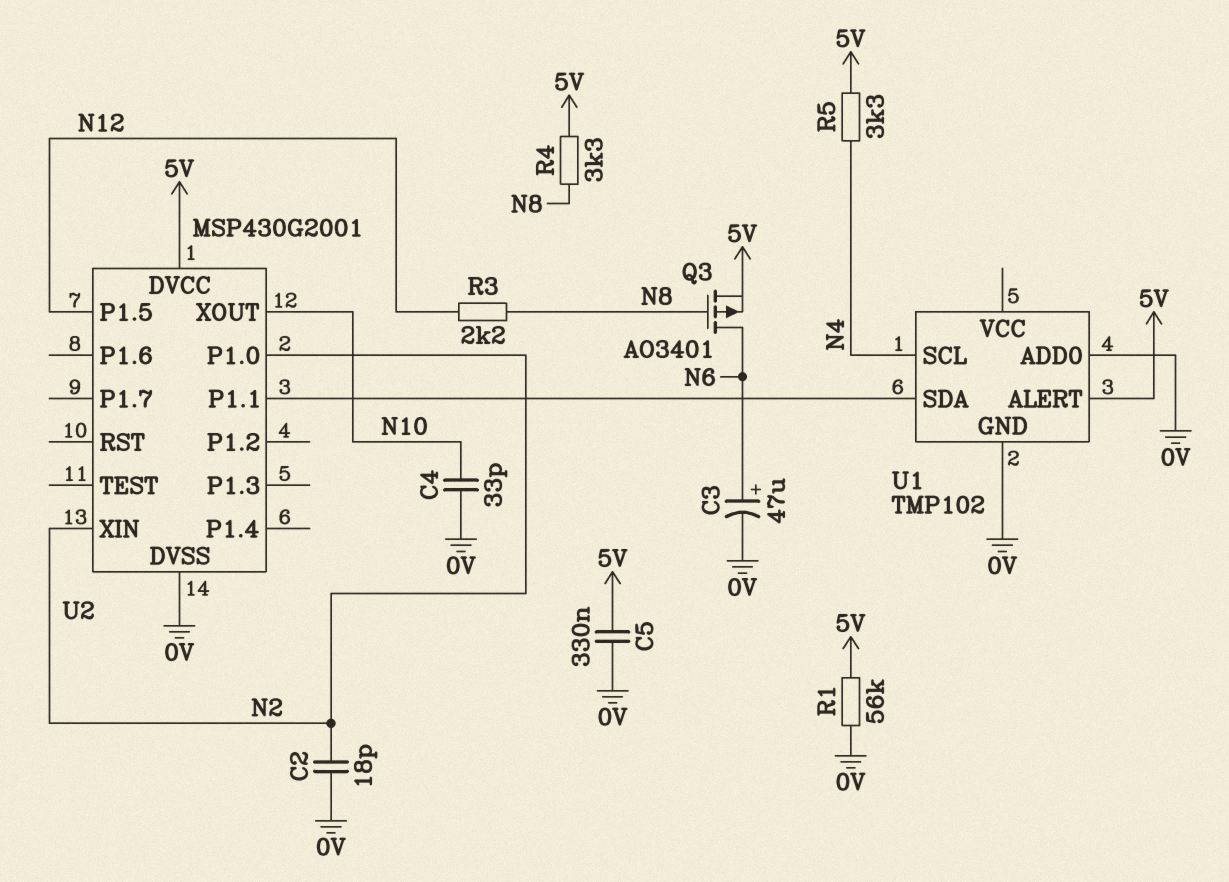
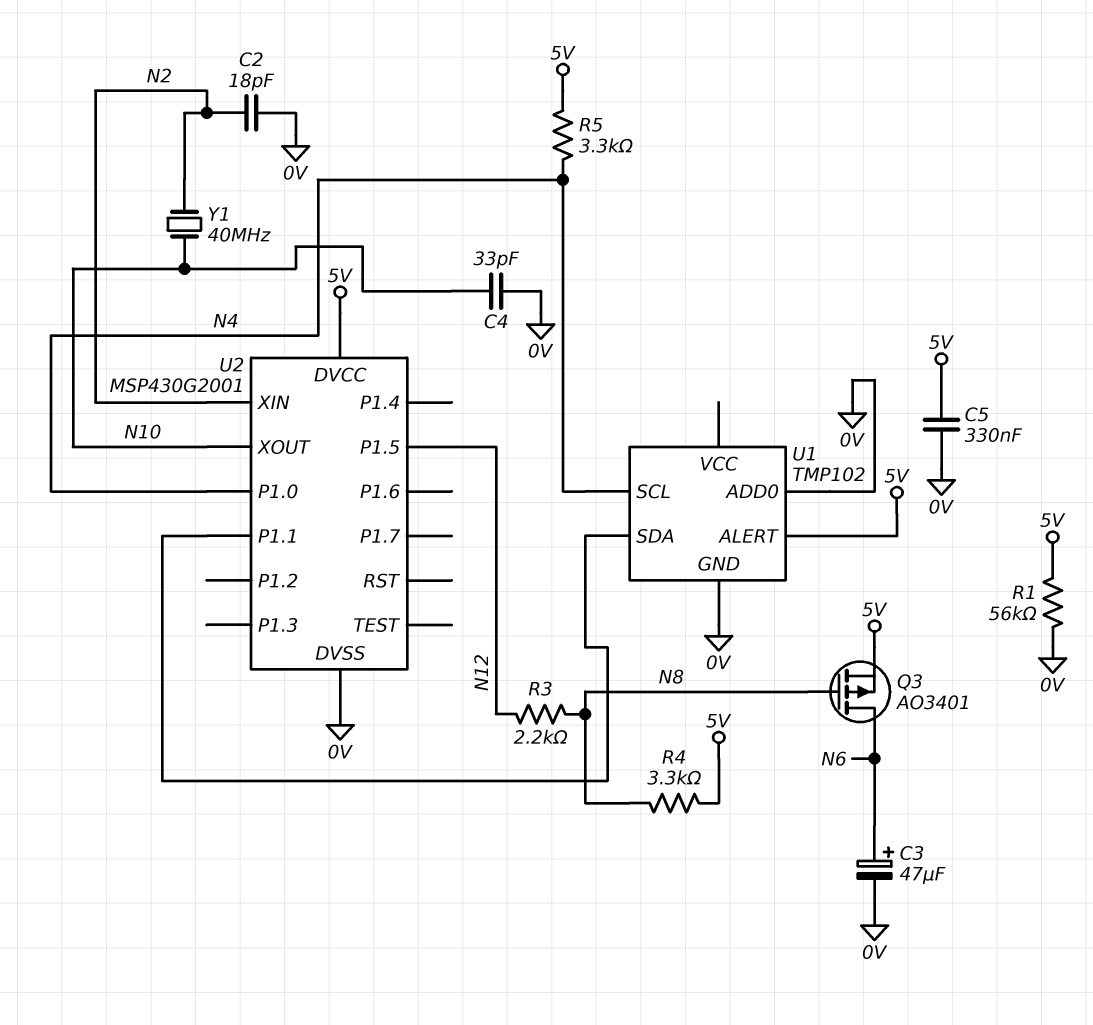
U2 pin P1.0: N2 -> N4
Y1: none -> 40MHz (N2, N10)

